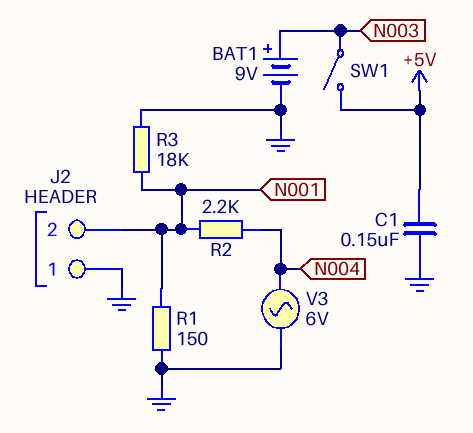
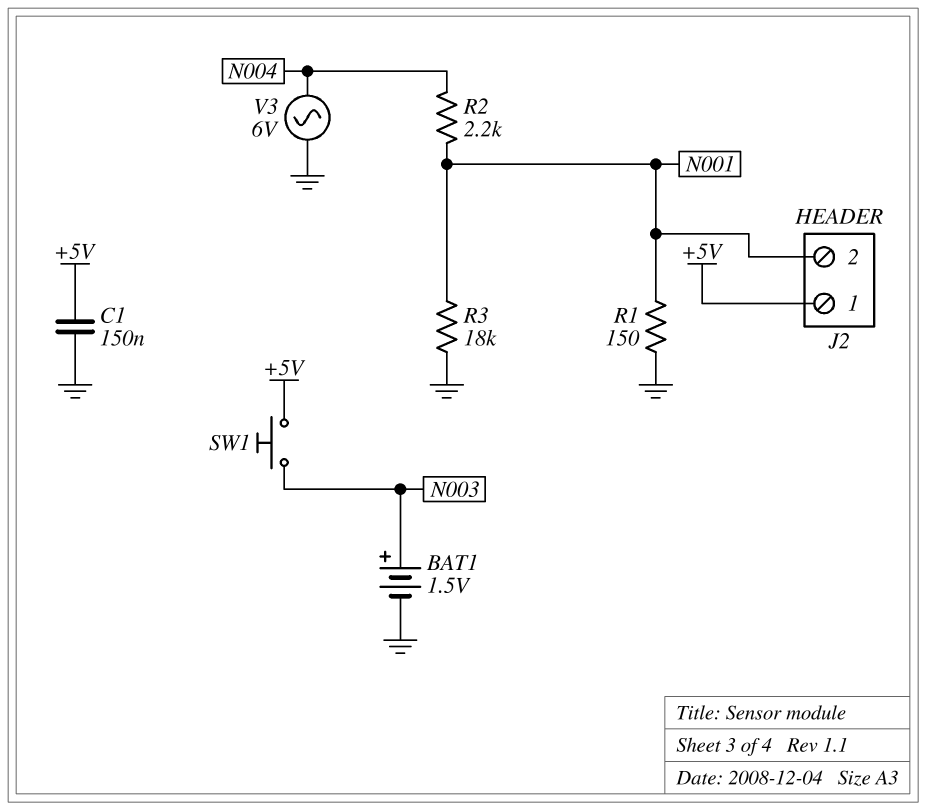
BAT1: 9V (plus N003, minus GND) -> 1.5V (plus N003, minus GND)
J2 pin 1: GND -> +5V
SW1: switch (+5V, N003) -> button (+5V, N003)

